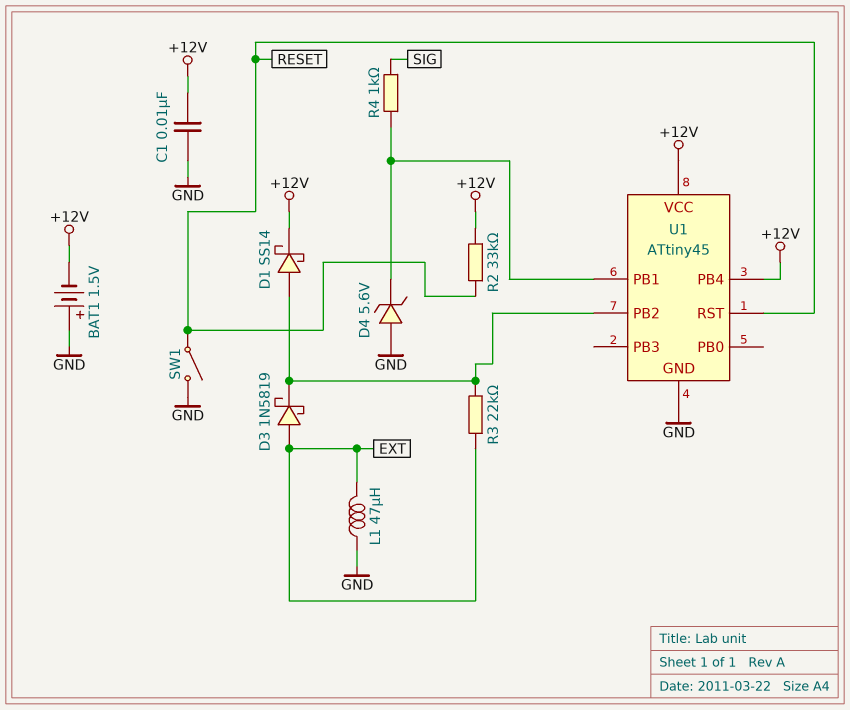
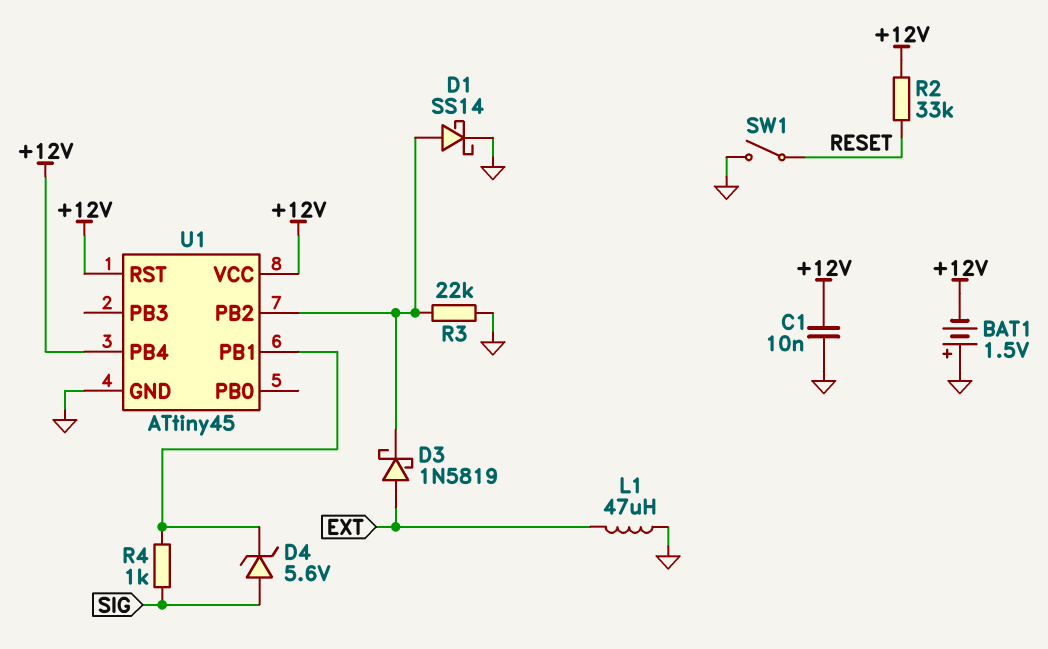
D1: schottky SS14 (A U1/PB2, K +12V) -> schottky SS14 (A U1/PB2, K GND)
D4: zener 5.6V (A GND, K U1/PB1) -> zener 5.6V (A SIG, K U1/PB1)
R3: 22k (EXT, U1/PB2) -> 22k (GND, U1/PB2)
U1 pin RST: RESET -> +12V

